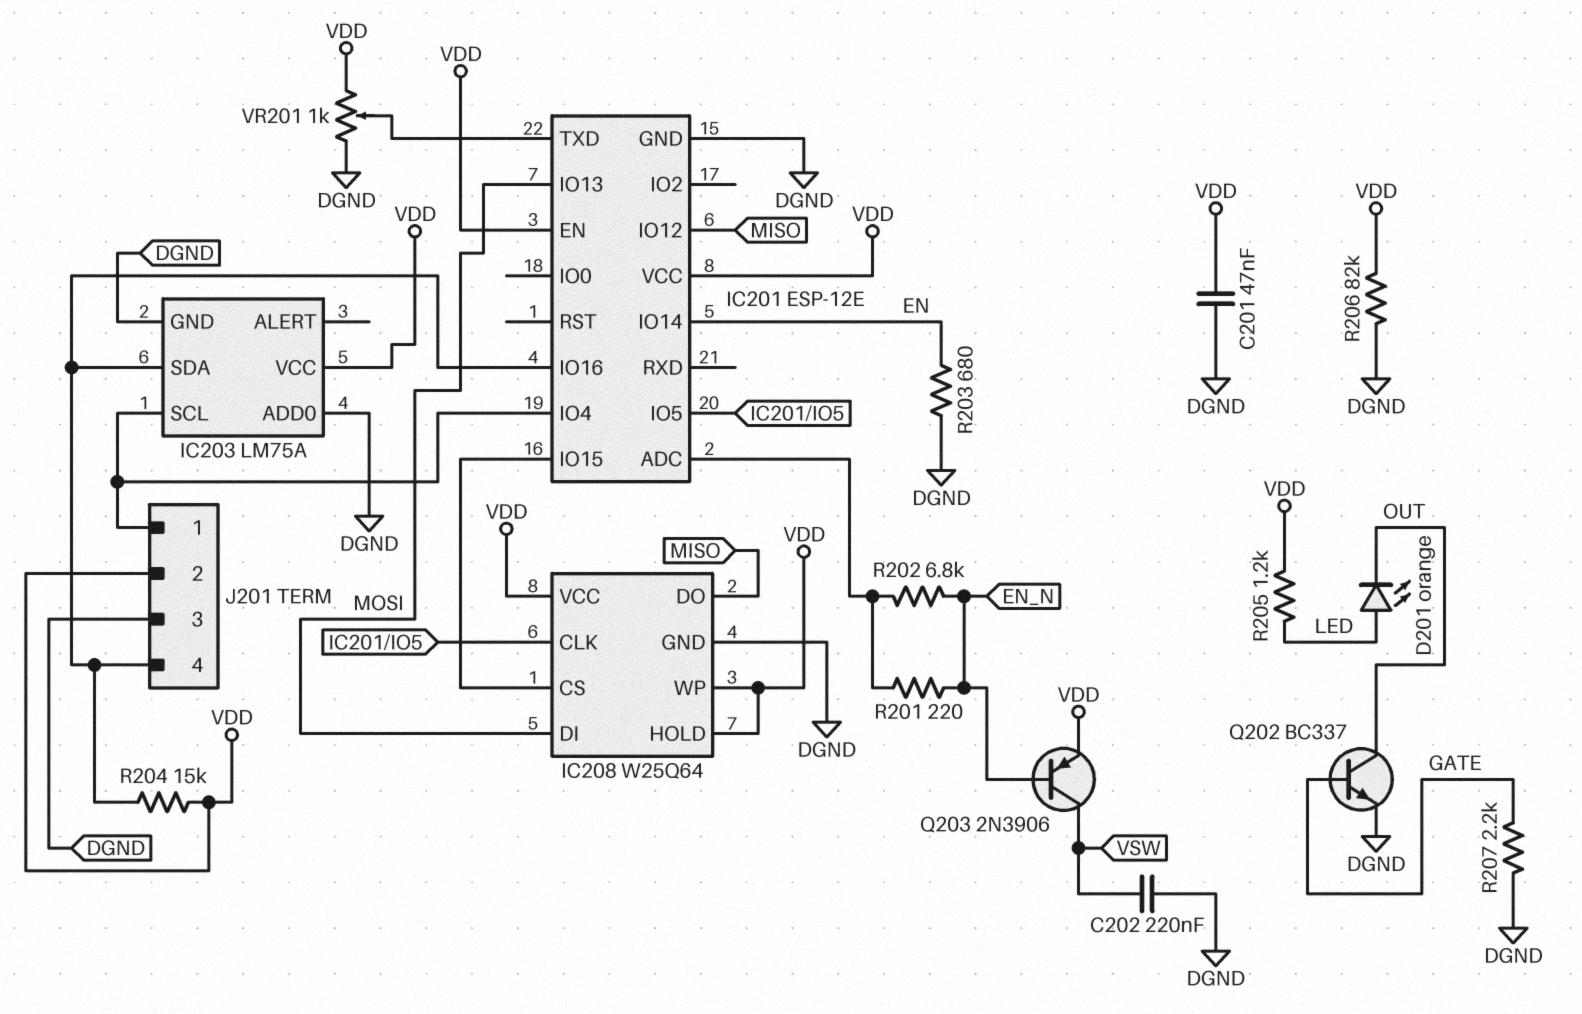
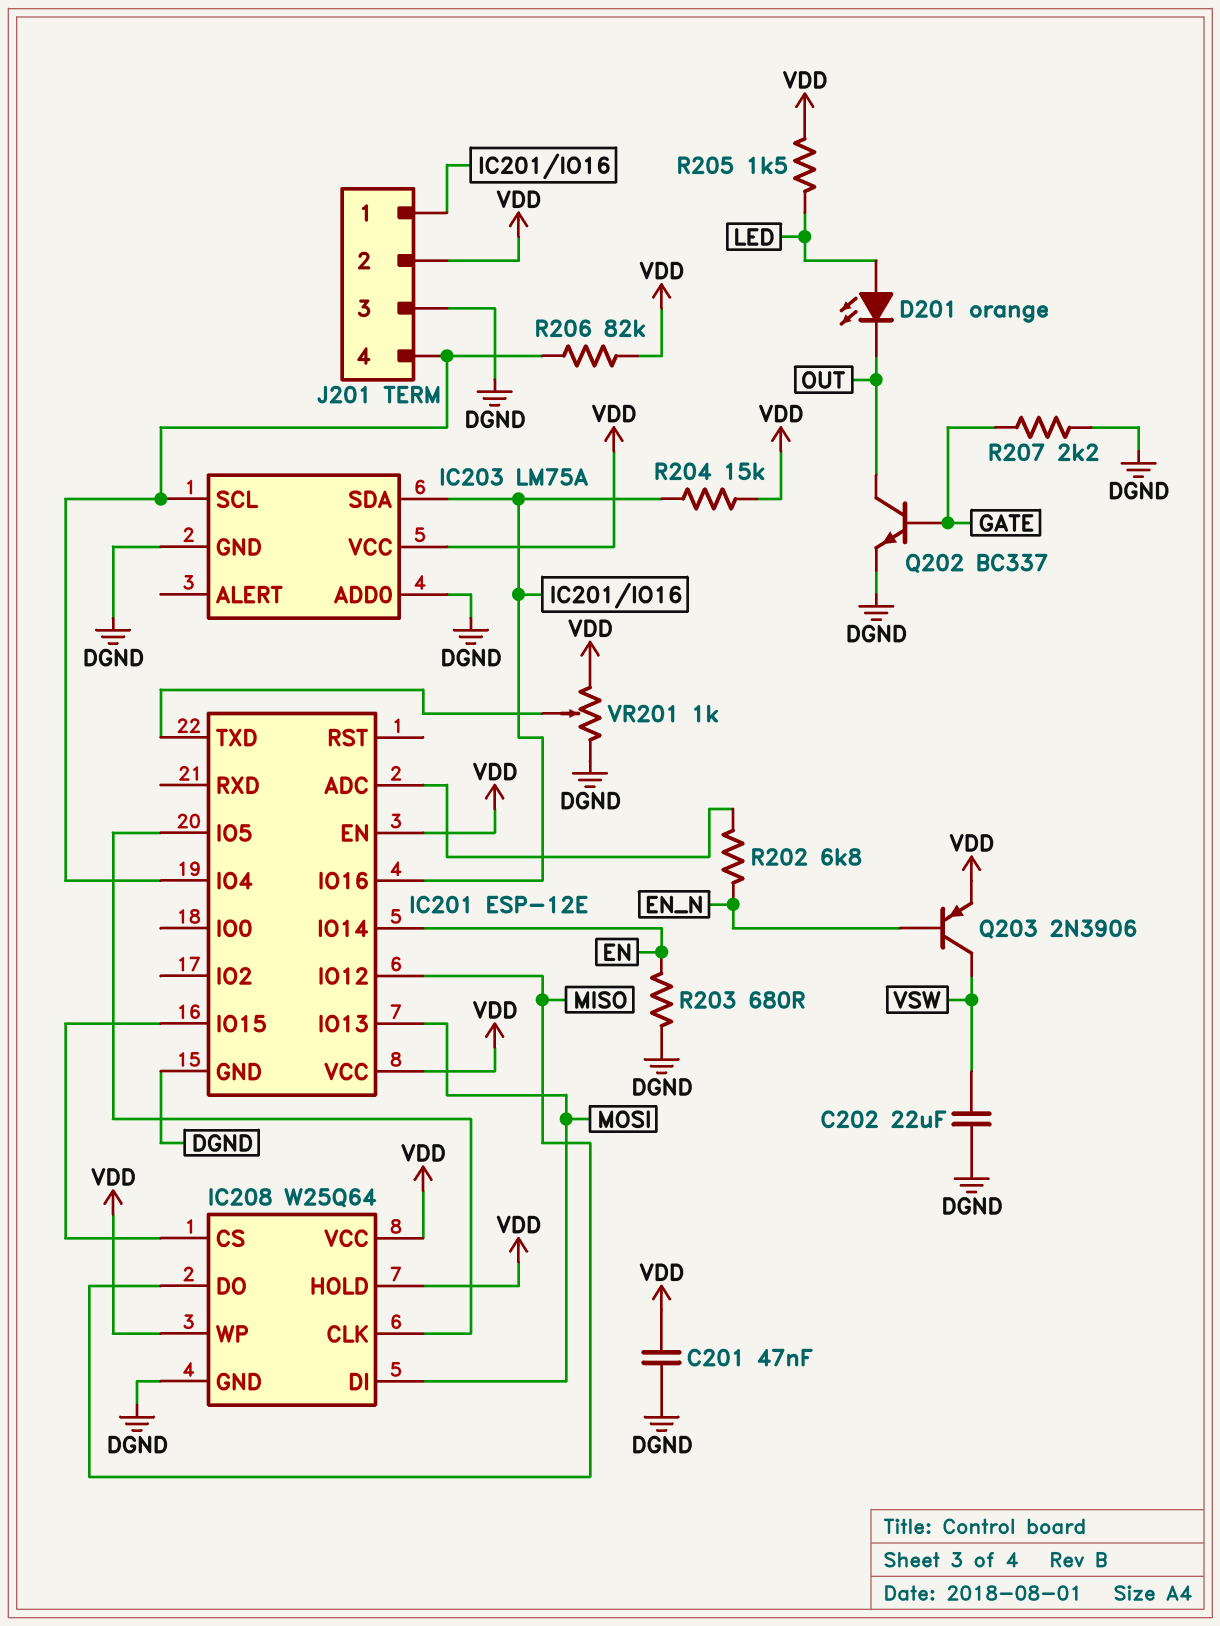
C202: 220nF (DGND, VSW) -> 22uF (DGND, VSW)
J201 pin 1: IC201/IO4 -> IC201/IO16
J201 pin 4: IC201/IO16 -> IC201/IO4
R201: 220 (EN_N, IC201/ADC) -> none
R205: 1.2k (LED, VDD) -> 1.5k (LED, VDD)
R206: 82k (DGND, VDD) -> 82k (IC201/IO4, VDD)

